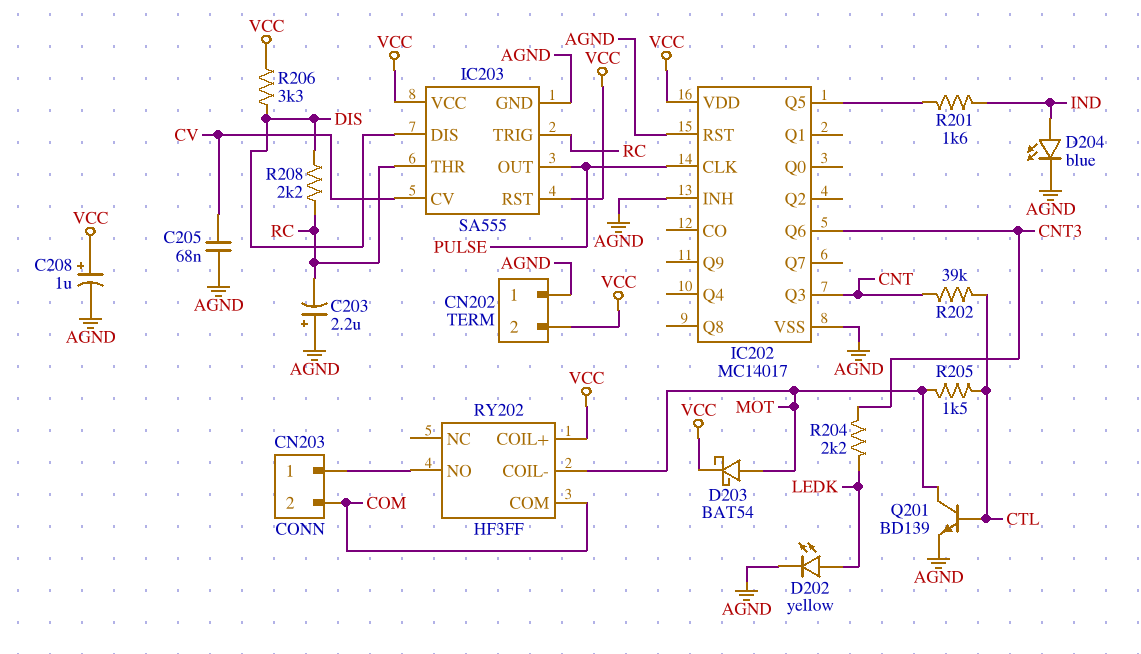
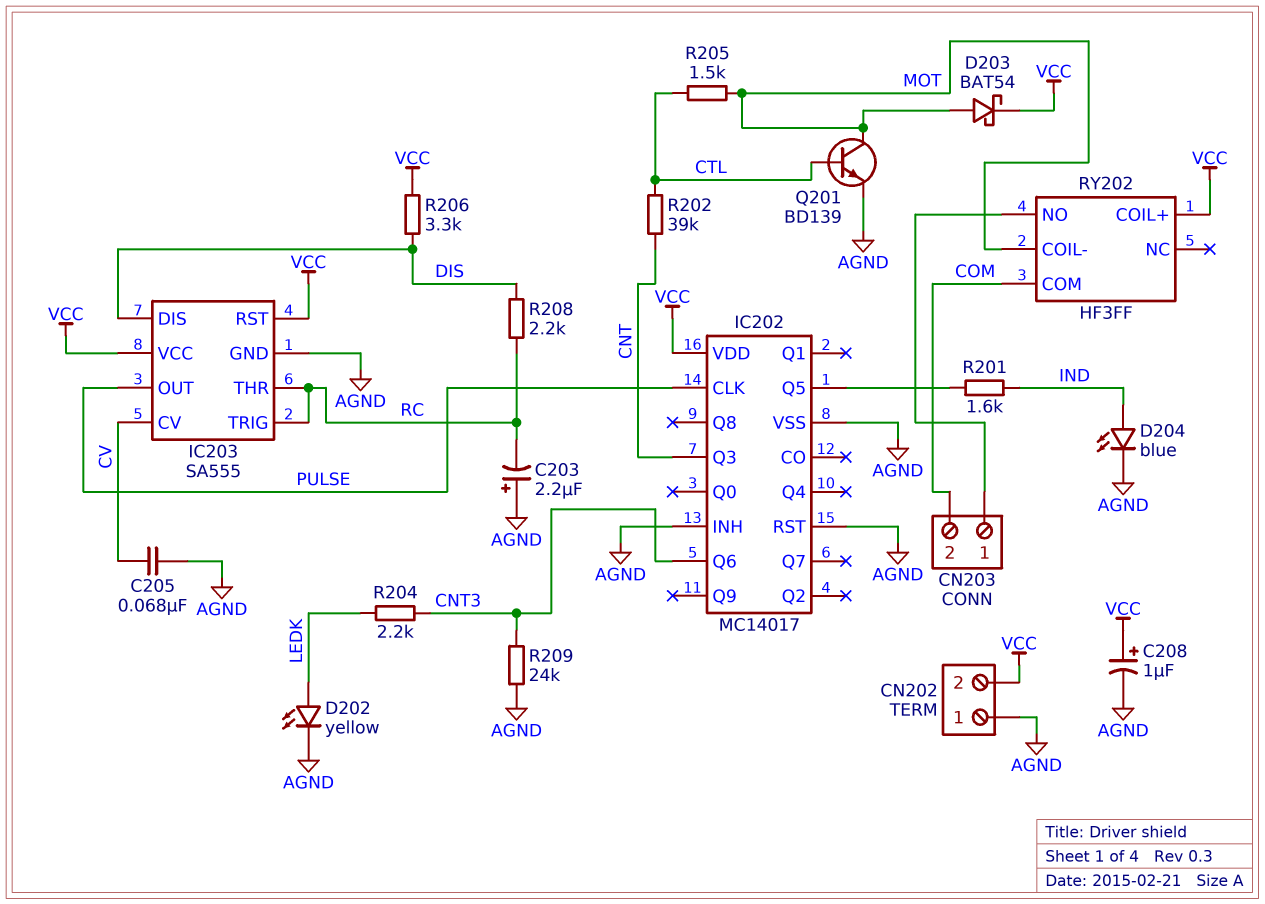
R209: none -> 24k (AGND, CNT3)

